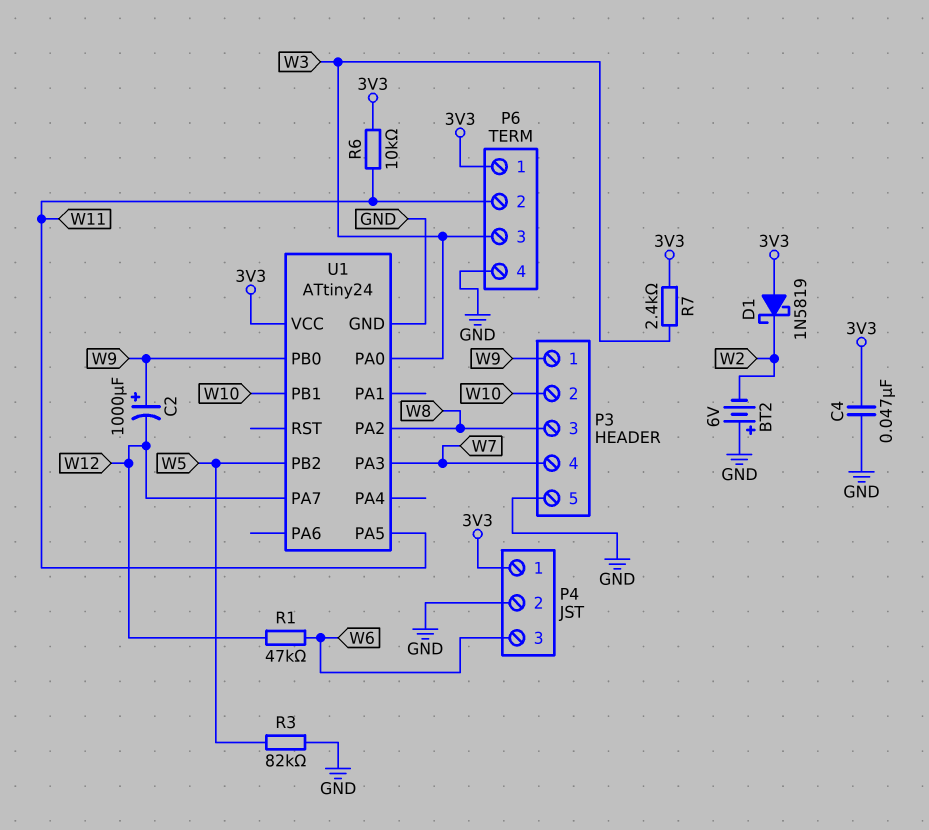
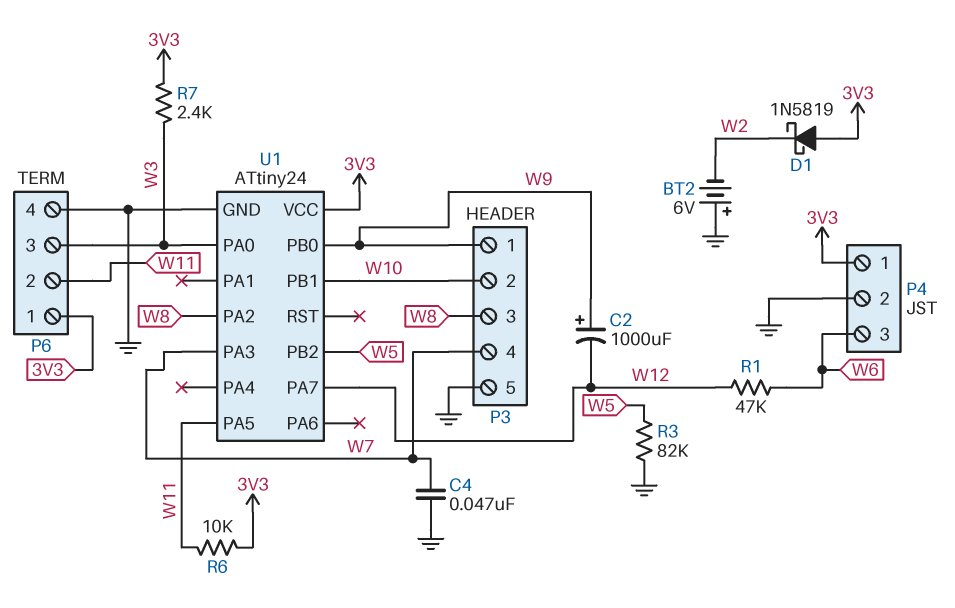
C4: 47nF (3V3, GND) -> 47nF (GND, W7)

